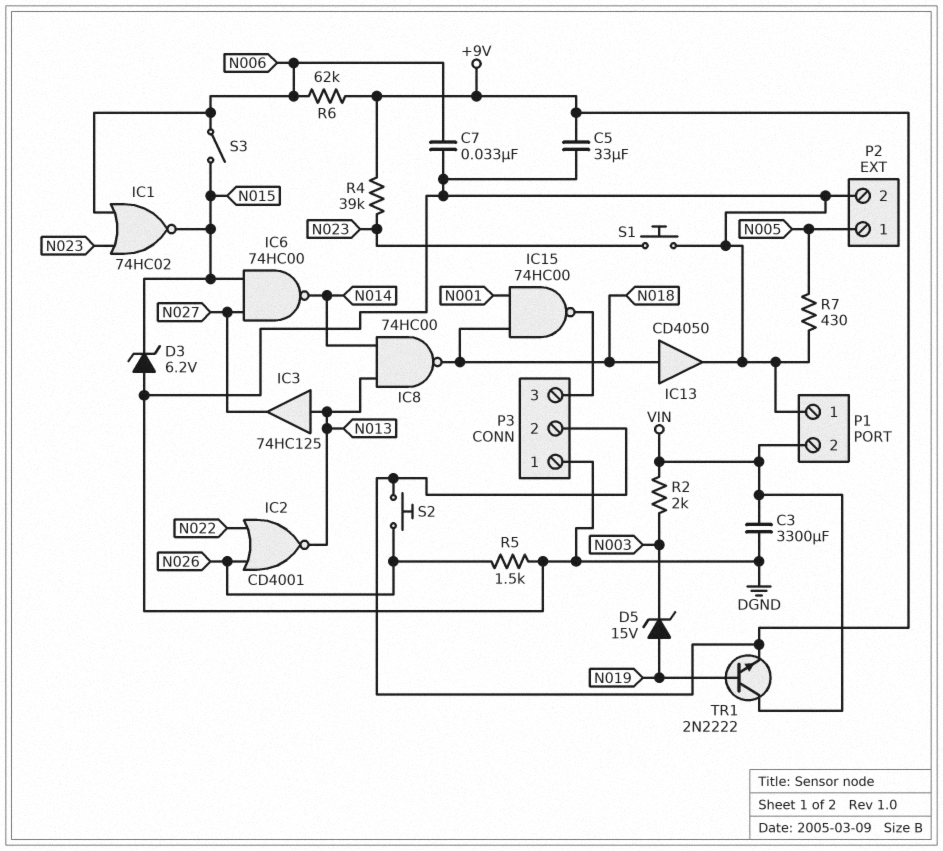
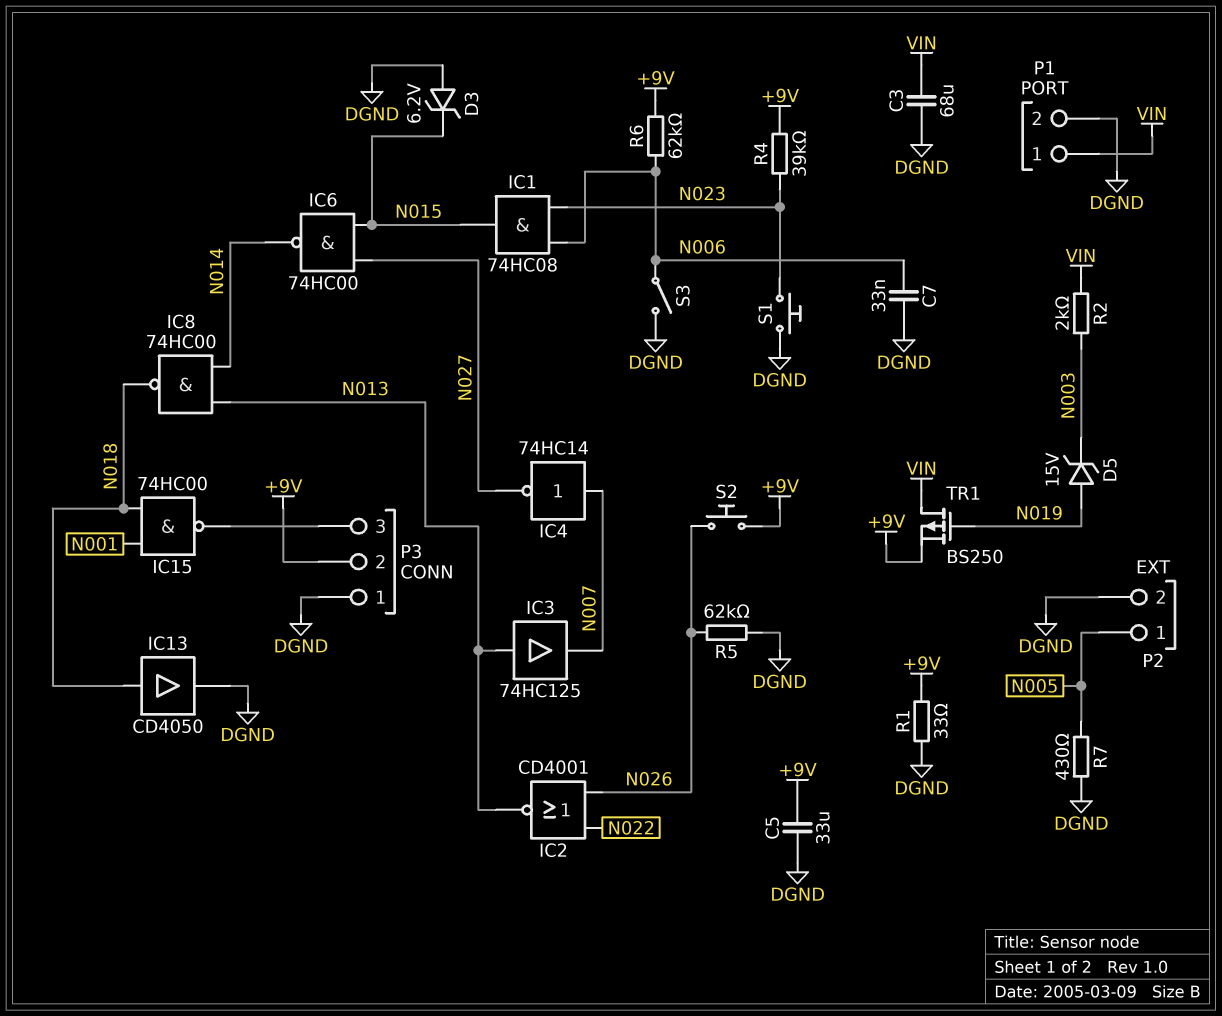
C3: 3300uF (DGND, VIN) -> 68uF (DGND, VIN)
IC1: NOR 74HC02 (in N006, in N023, out N015) -> AND 74HC08 (in N006, in N023, out N015)
IC3: buffer 74HC125 (in N013, out N027) -> buffer 74HC125 (in N013, out N007)
IC4: none -> NOT 74HC14 (in N007, out N027)
P1 pin 1: DGND -> VIN
P1 pin 2: VIN -> DGND
R1: none -> 33 (+9V, DGND)
R5: 1.5k (DGND, N026) -> 62k (DGND, N026)
S3: switch (N006, N015) -> switch (DGND, N006)
TR1: NPN 2N2222 (B N019, C VIN, E +9V) -> PMOS BS250 (G N019, D VIN, S +9V)

